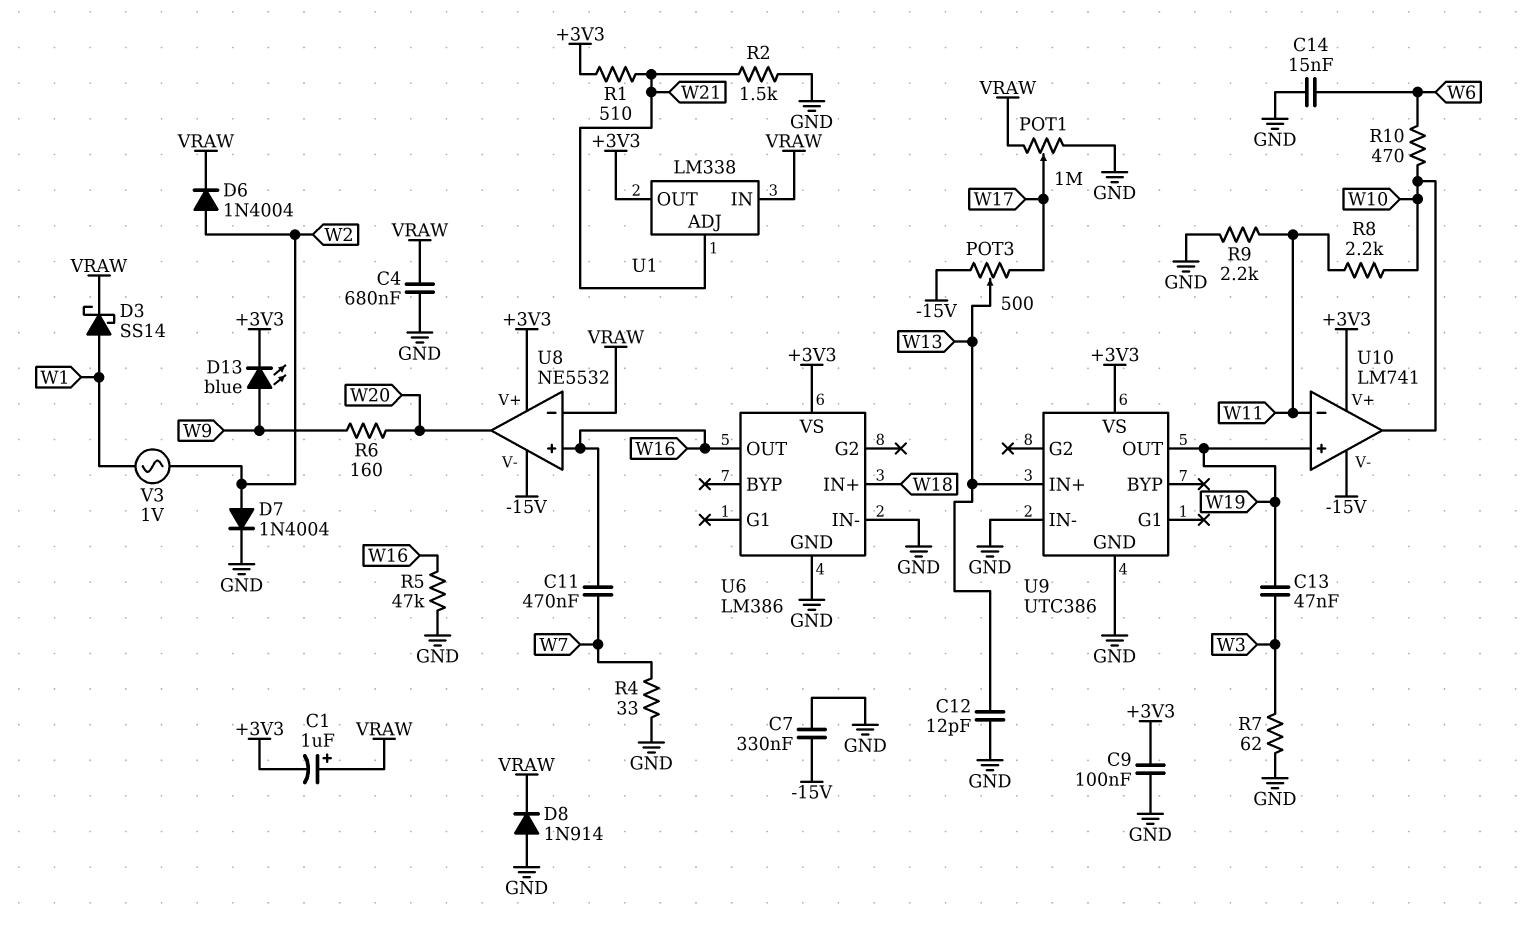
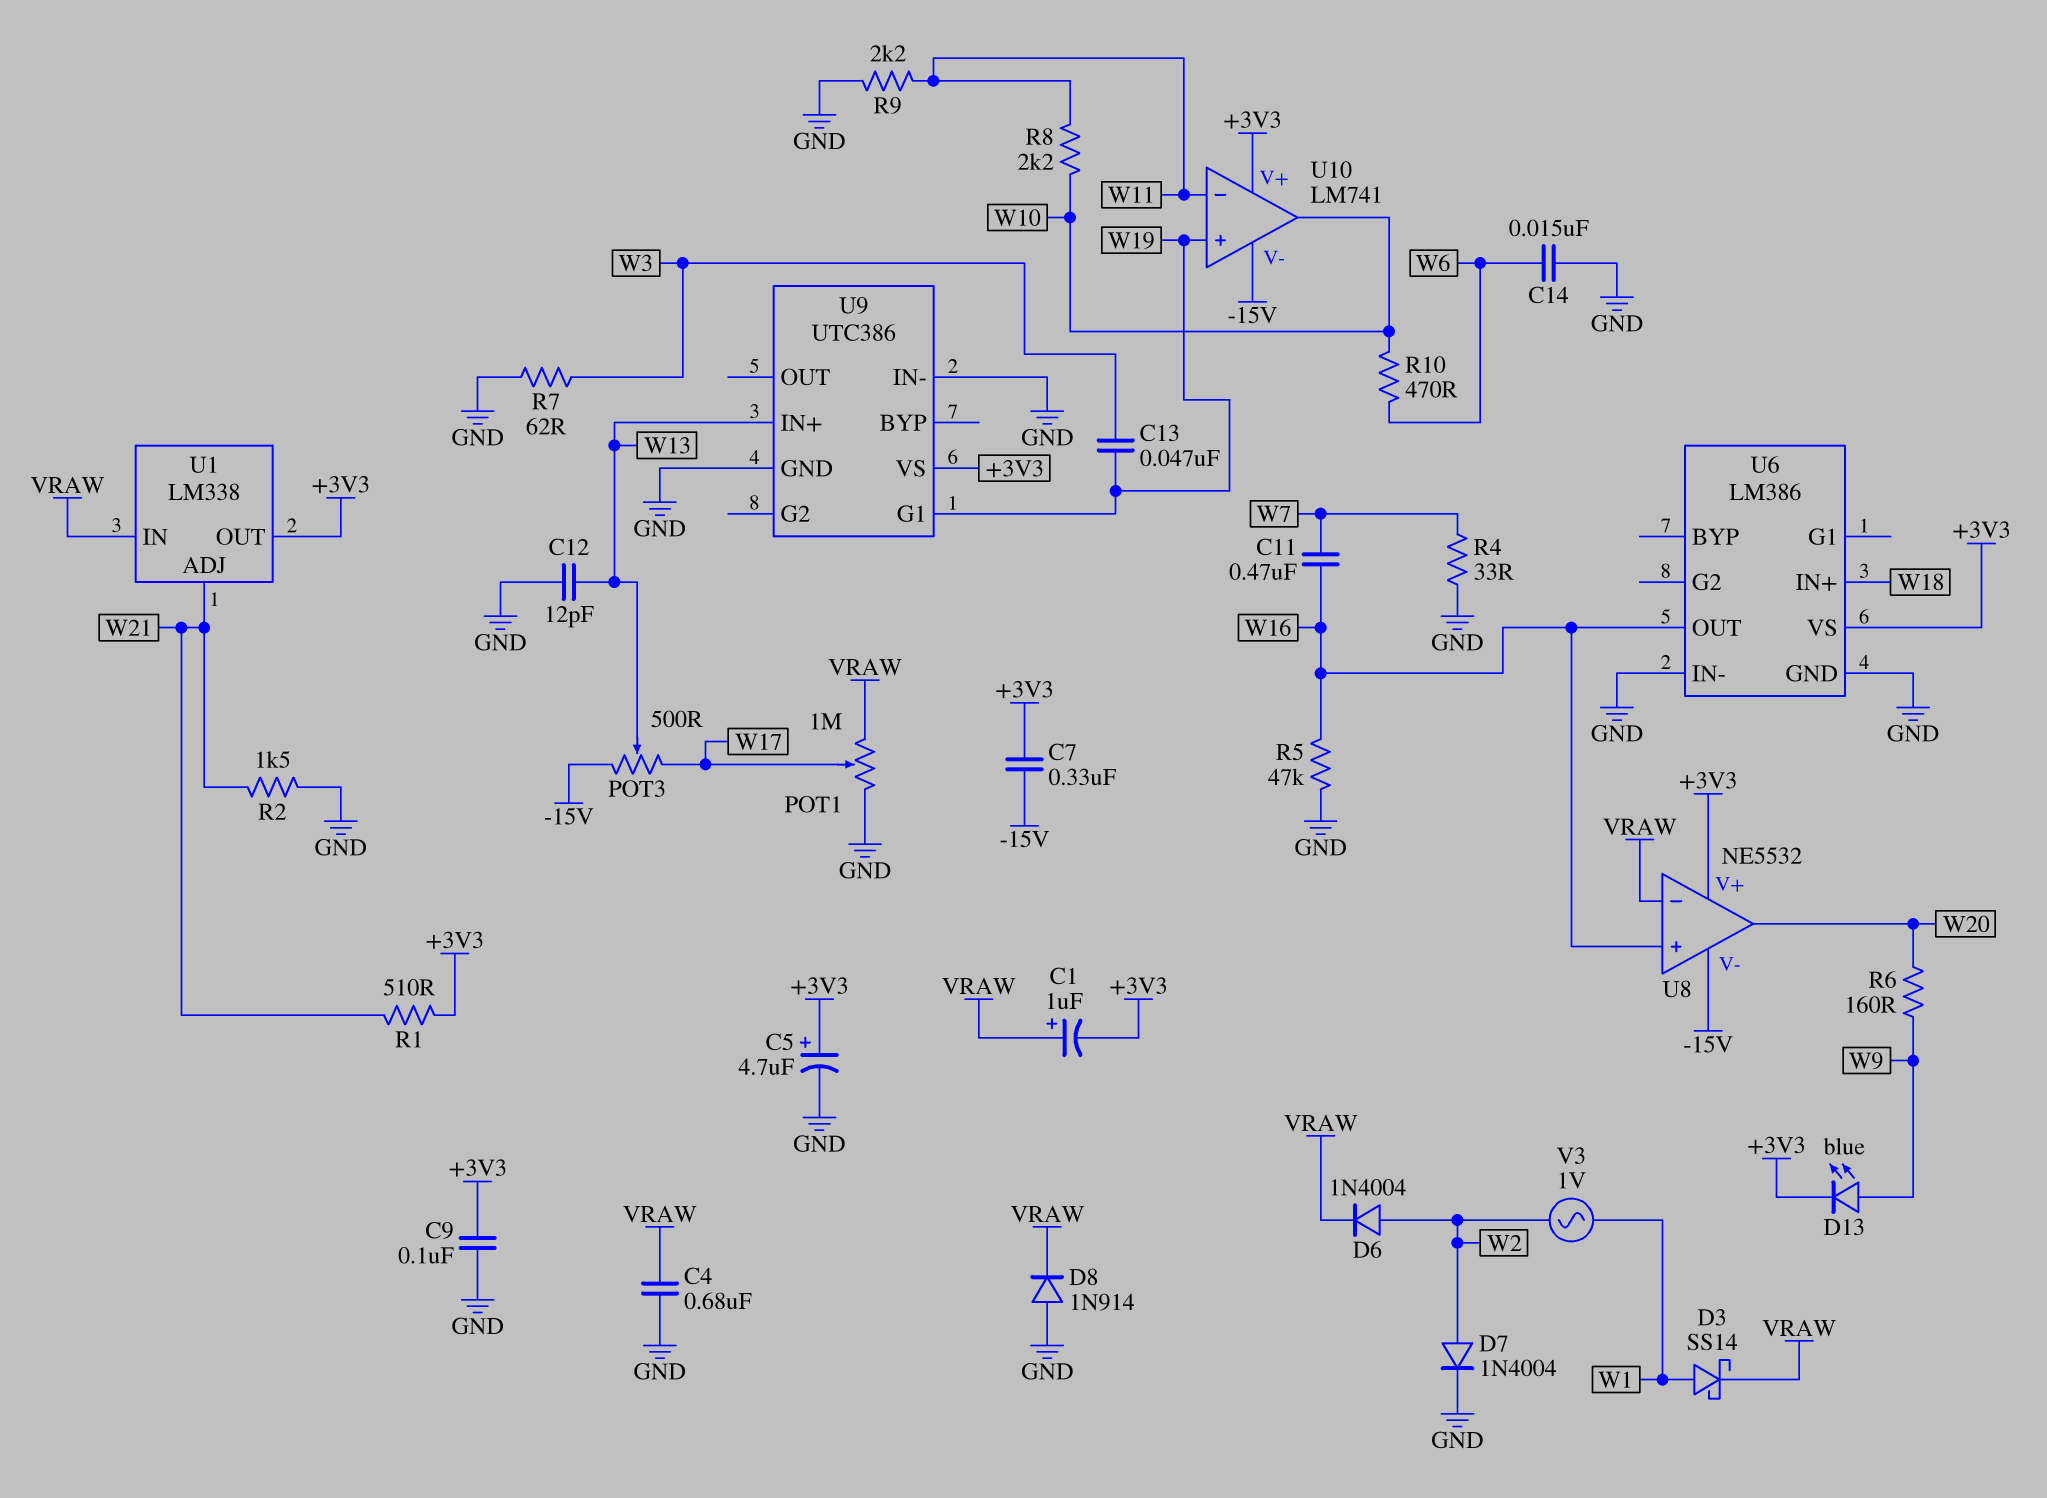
C5: none -> 4.7uF (plus +3V3, minus GND)
C7: 330nF (-15V, GND) -> 330nF (+3V3, -15V)
U9 pin G1: none -> W19
U9 pin OUT: W19 -> none

